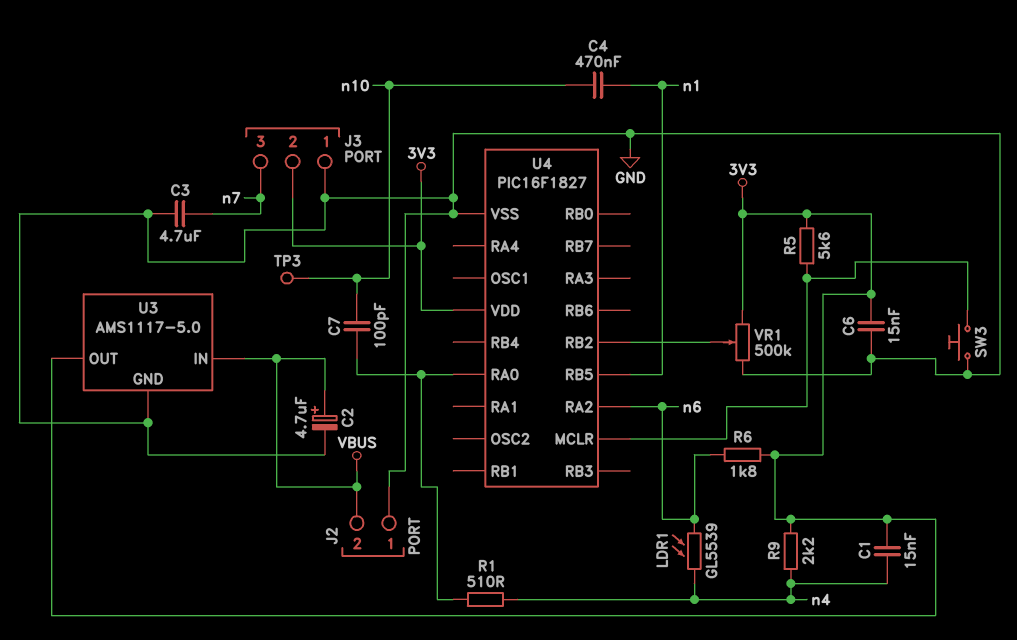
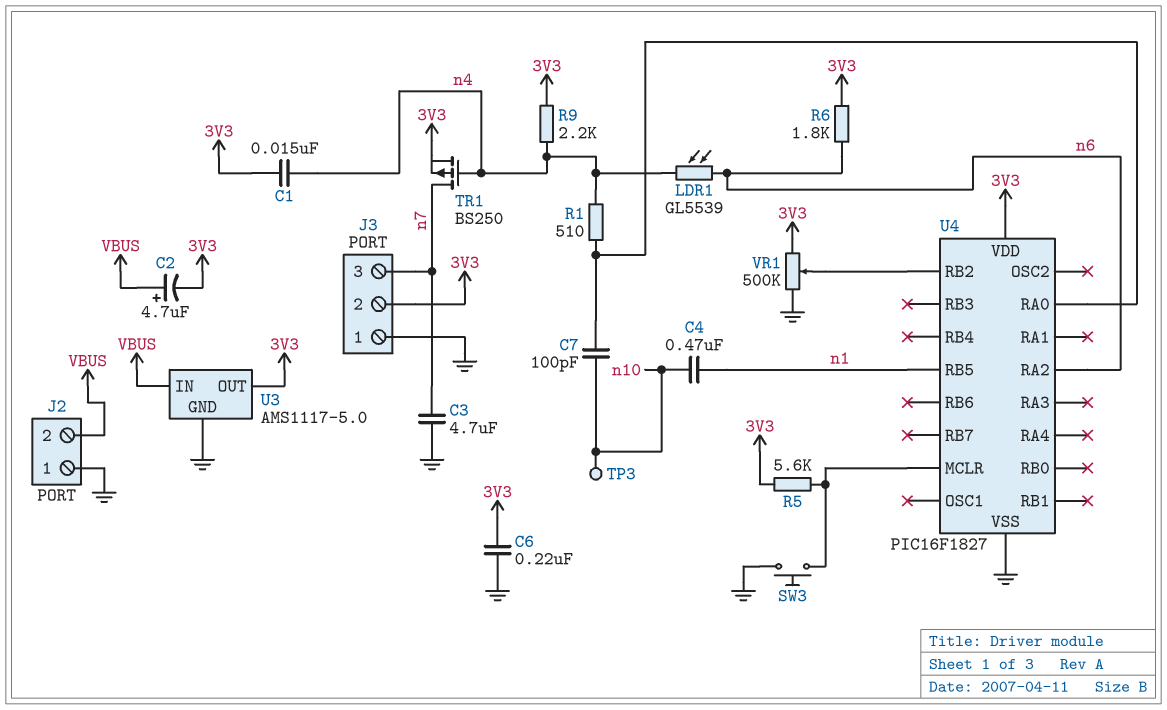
C2: 4.7uF (plus VBUS, minus GND) -> 4.7uF (plus VBUS, minus 3V3)
C6: 15nF (3V3, GND) -> 220nF (3V3, GND)
TR1: none -> PMOS BS250 (G n4, D n7, S 3V3)

